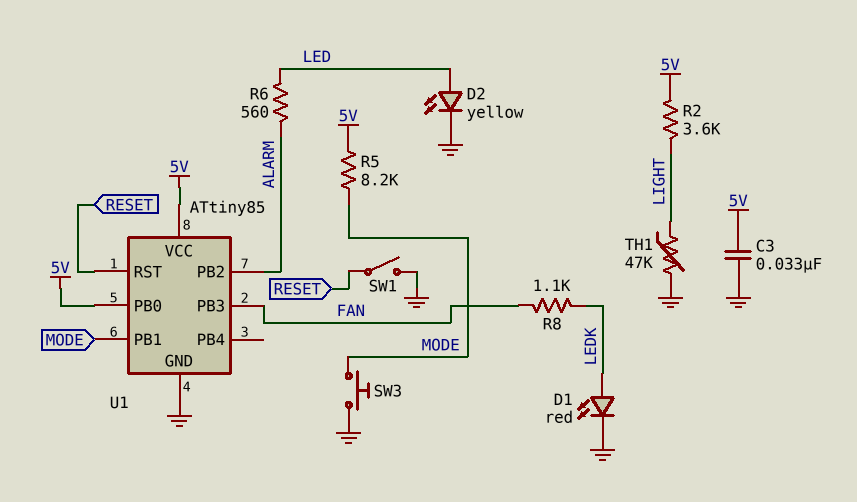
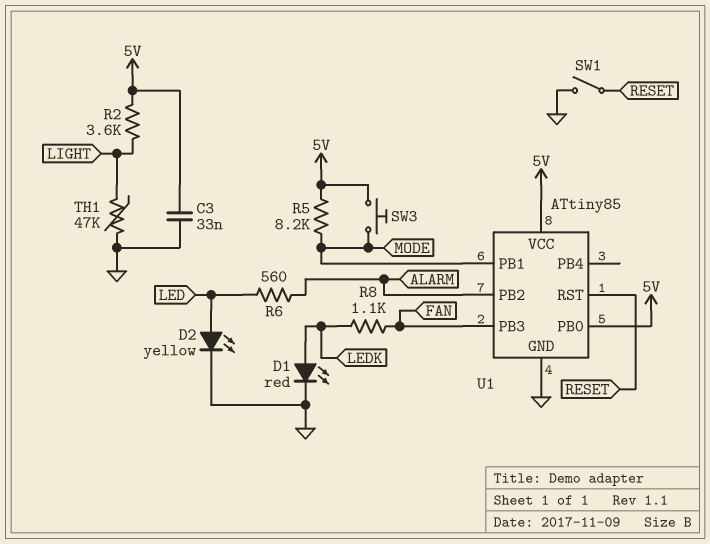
SW3: button (GND, MODE) -> button (5V, MODE)

